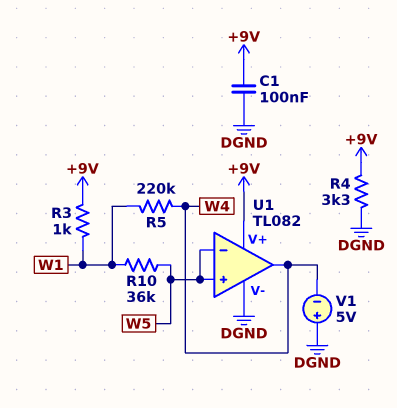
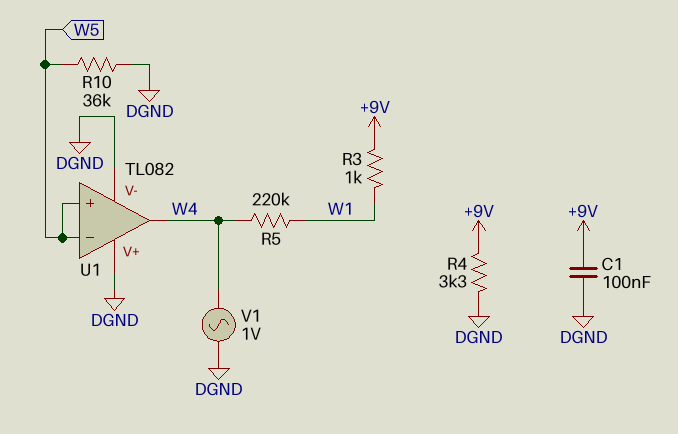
R10: 36k (W1, W5) -> 36k (DGND, W5)
U1 pin V+: +9V -> DGND
V1: 5V (plus DGND, minus W4) -> AC 1V (DGND, W4)

